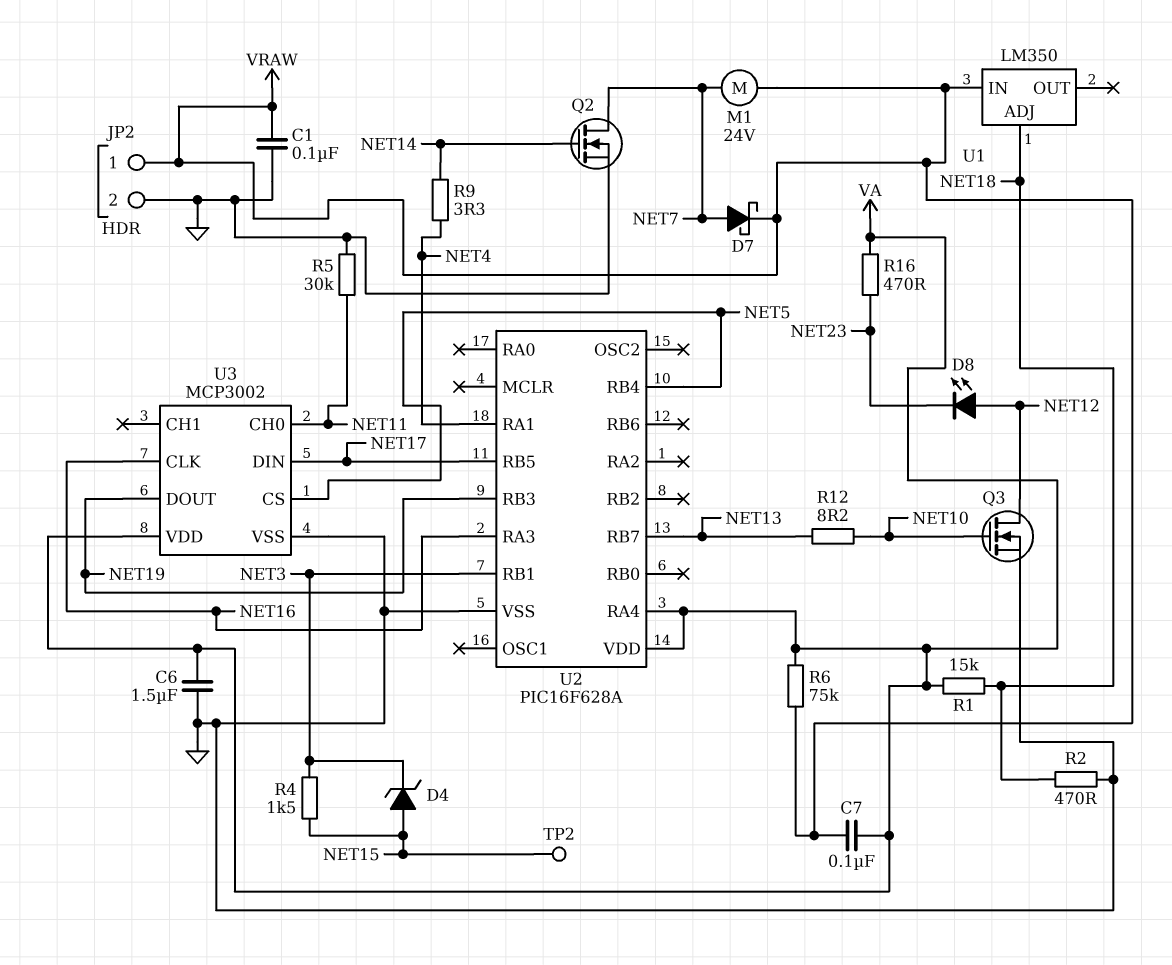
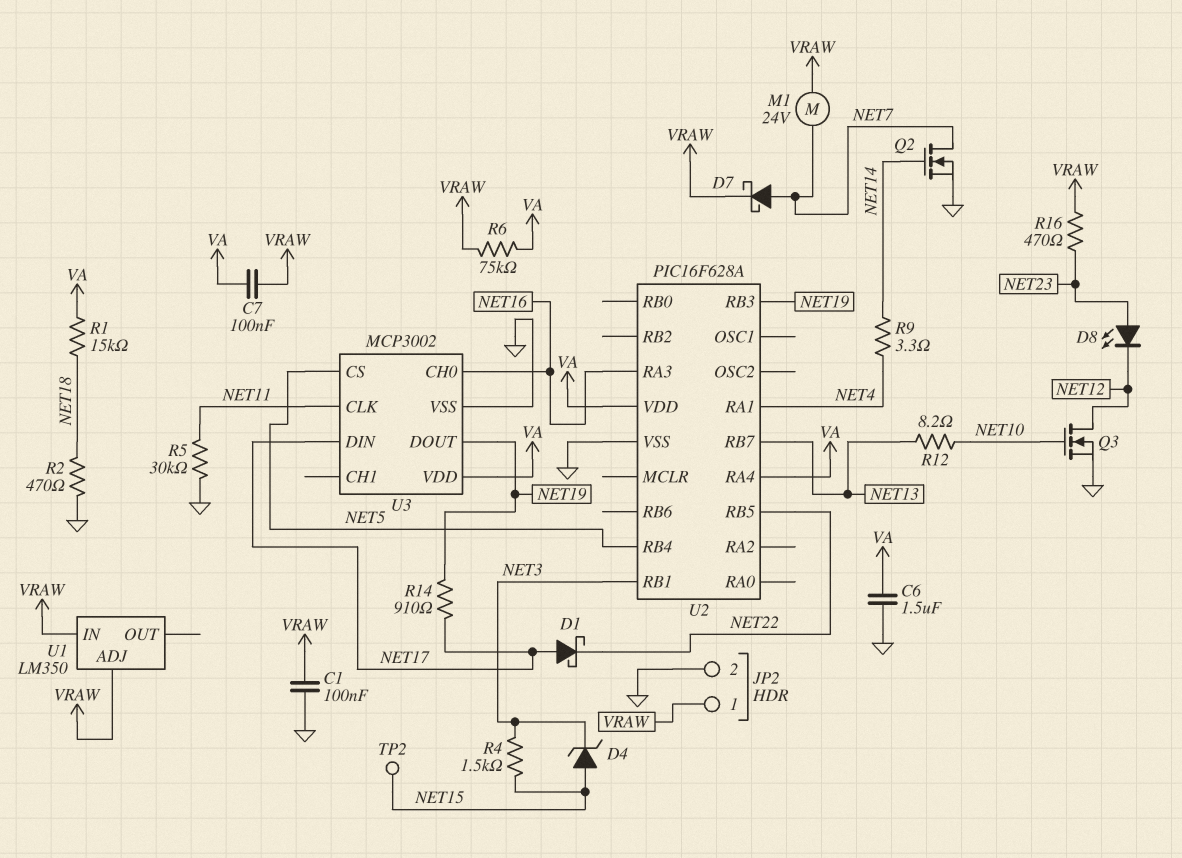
D1: none -> schottky (A NET17, K NET22)
D8: LED (A NET12, K NET23) -> LED (A NET23, K NET12)
R14: none -> 910 (NET17, NET19)
R16: 470 (NET23, VA) -> 470 (NET23, VRAW)
U1 pin ADJ: NET18 -> VRAW
U2 pin RB5: NET17 -> NET22
U3 pin CH0: NET11 -> NET16
U3 pin CLK: NET16 -> NET11

